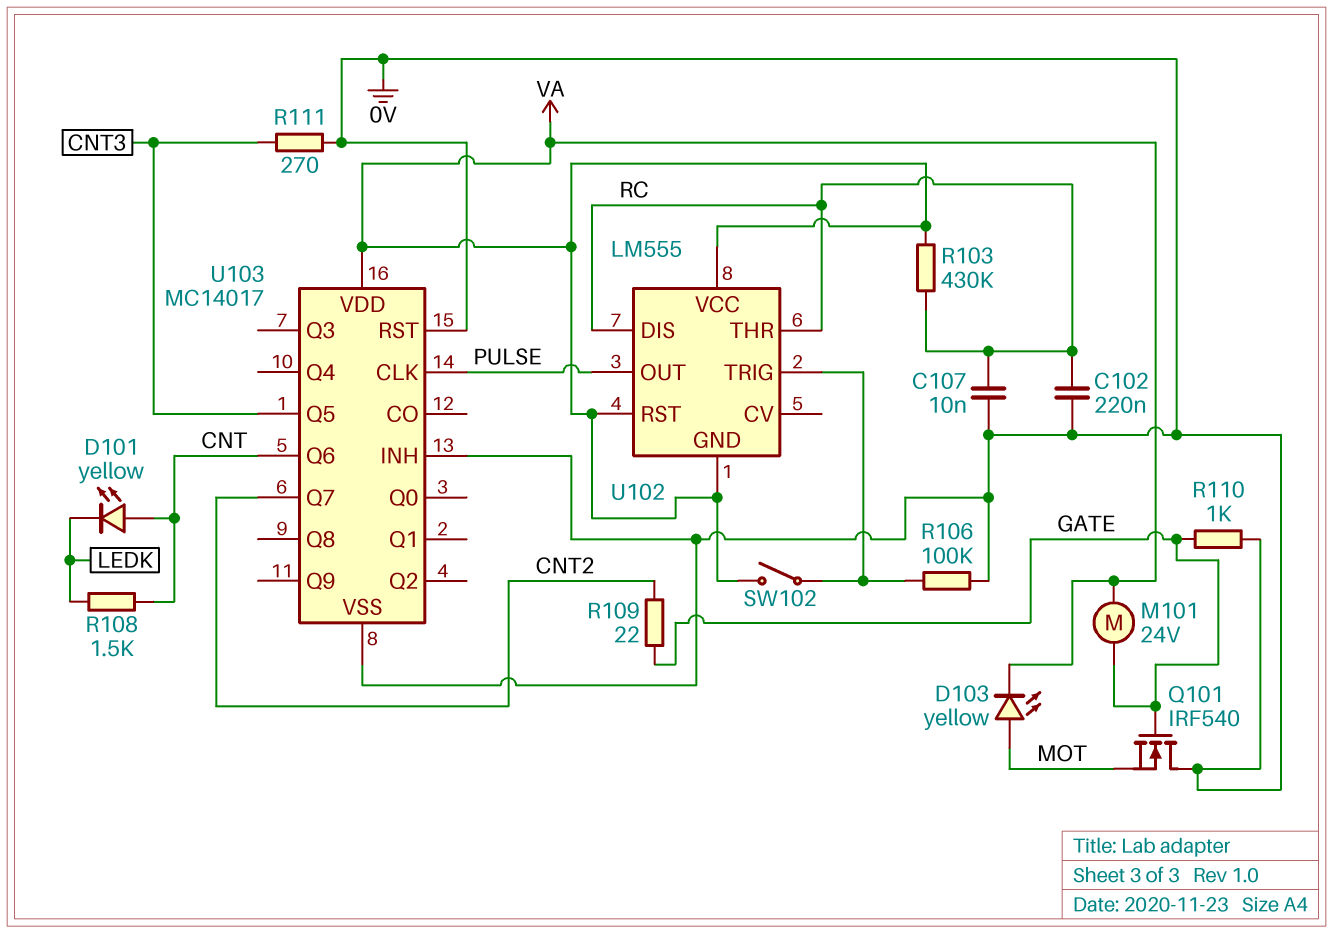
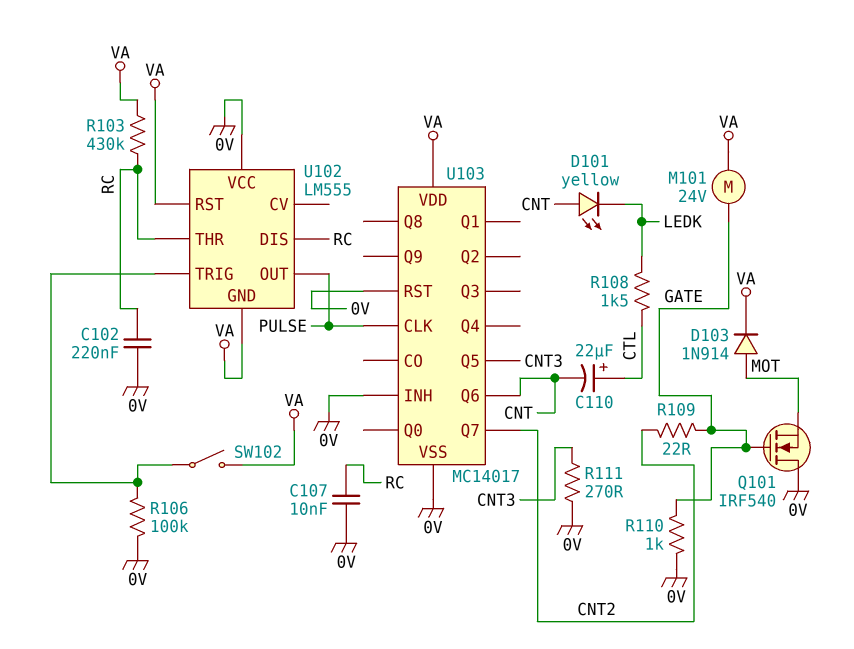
C110: none -> 22uF (plus CTL, minus CNT)
D103: LED yellow (A MOT, K VA) -> diode 1N914 (A MOT, K VA)
R108: 1.5k (CNT, LEDK) -> 1.5k (CTL, LEDK)
U102 pin VCC: VA -> 0V

